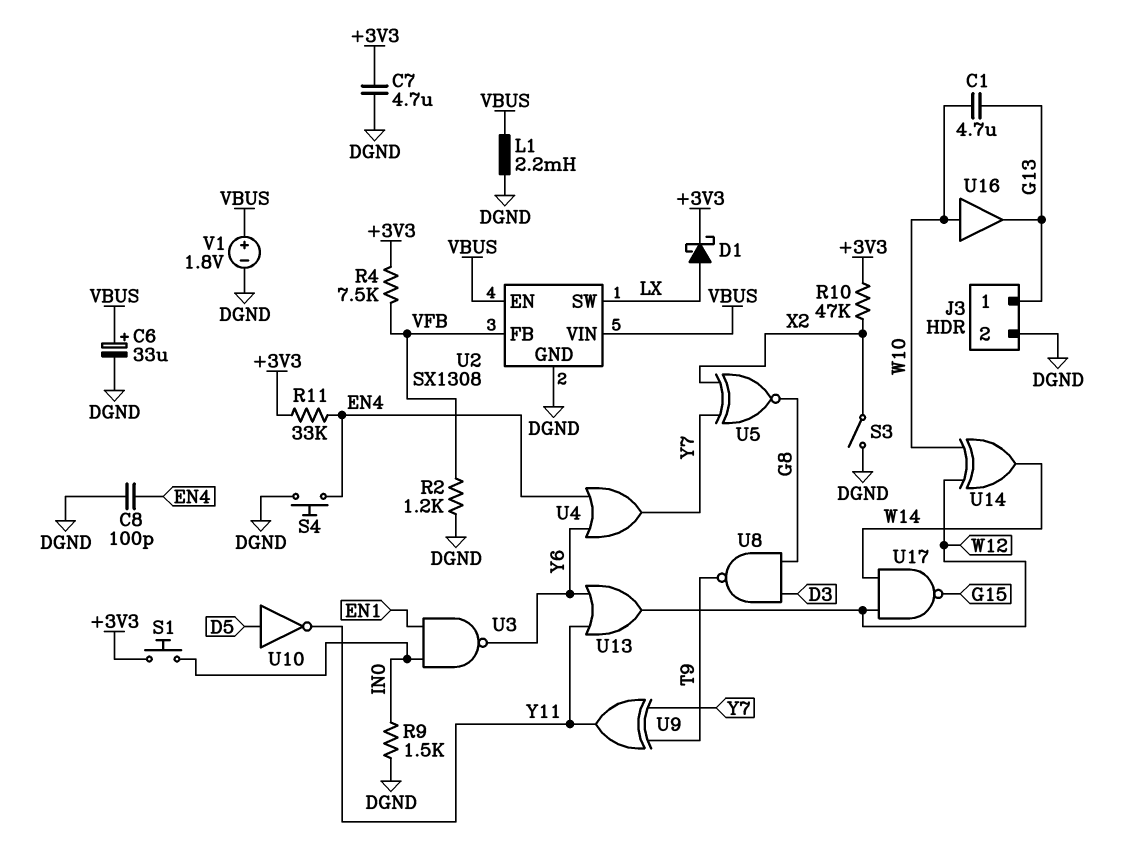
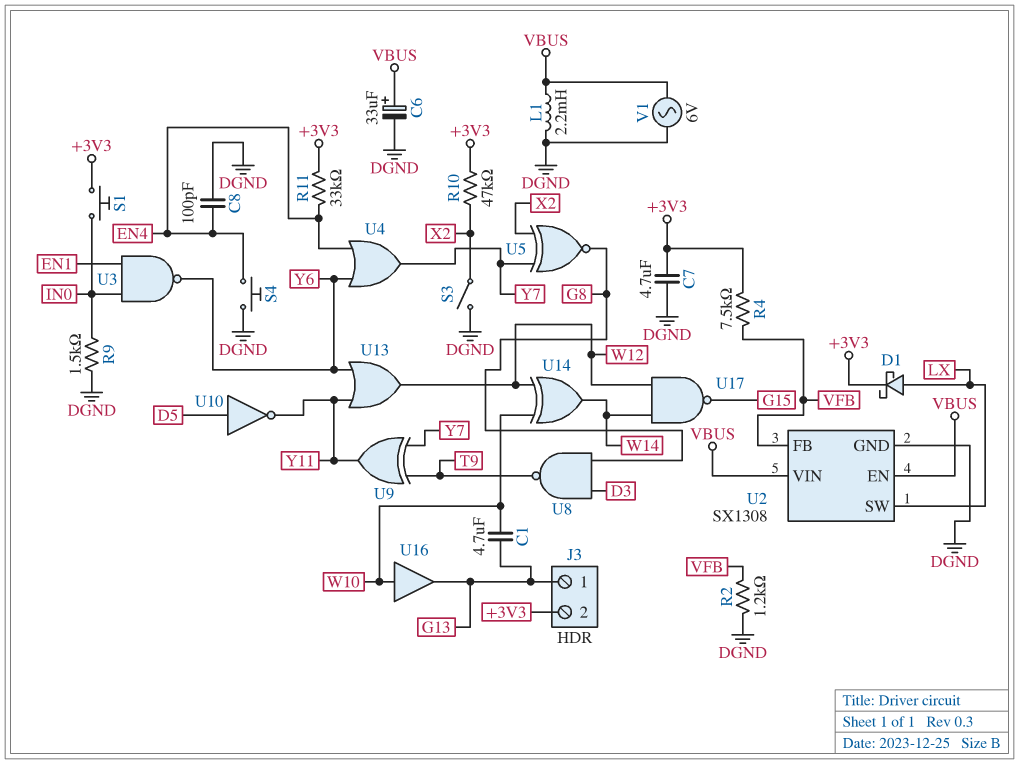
J3 pin 2: DGND -> +3V3
V1: 1.8V (plus VBUS, minus DGND) -> AC 6V (DGND, VBUS)

